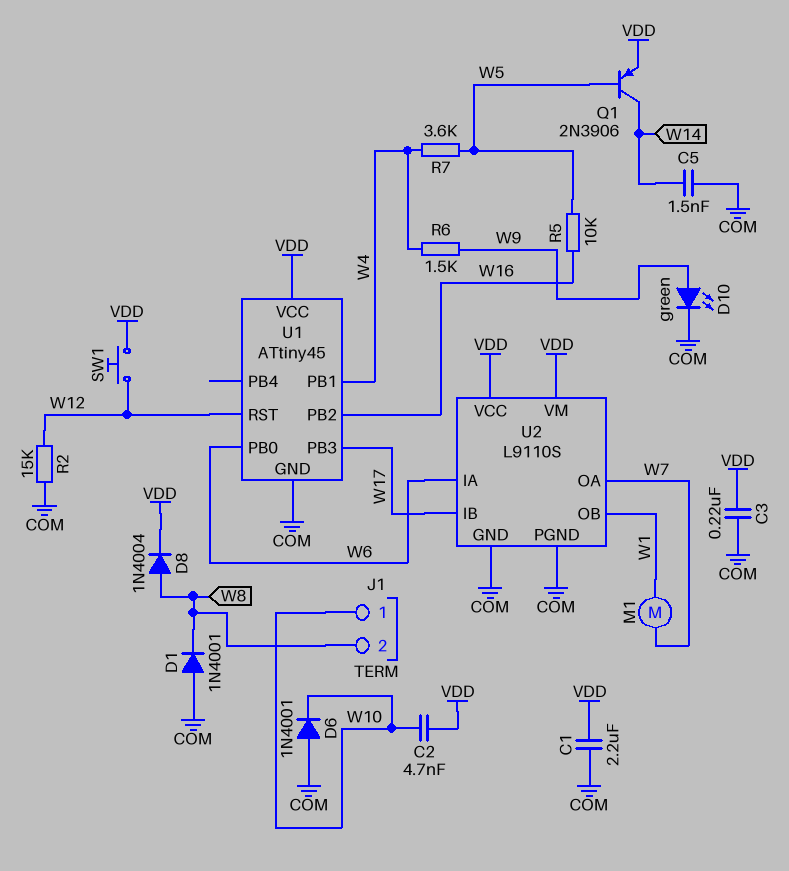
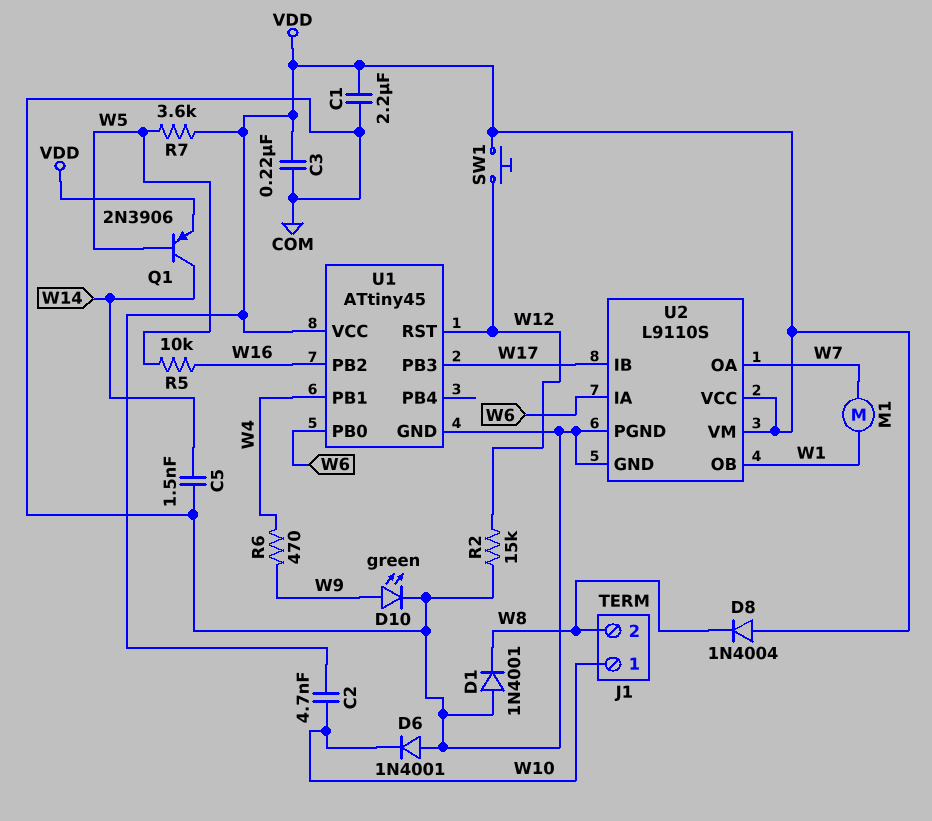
D8: diode 1N4004 (A W8, K VDD) -> diode 1N4004 (A VDD, K W8)
R6: 1.5k (W4, W9) -> 470 (W4, W9)
R7: 3.6k (W4, W5) -> 3.6k (VDD, W5)

